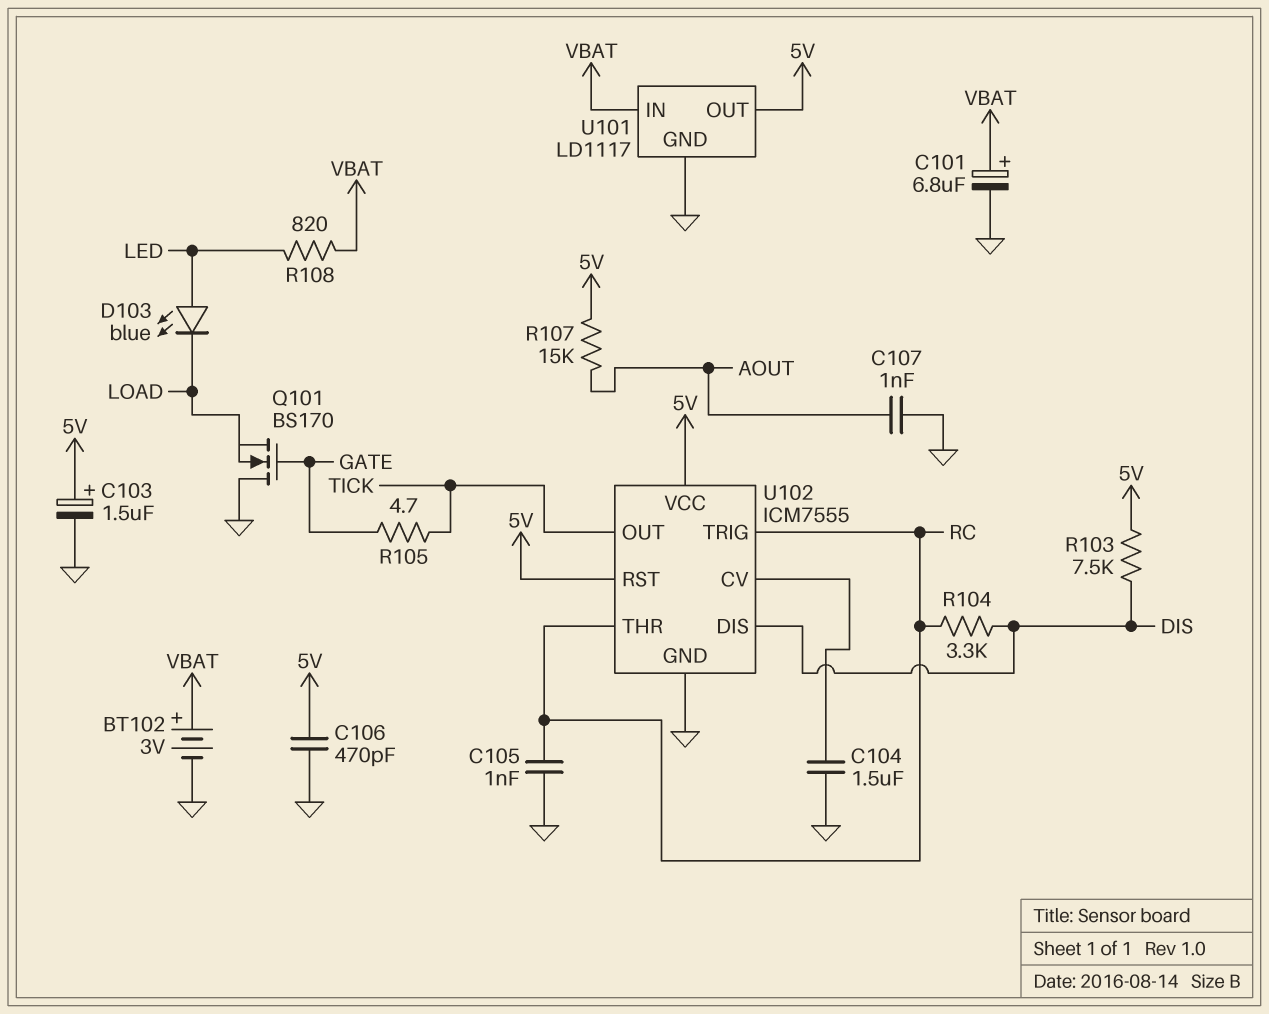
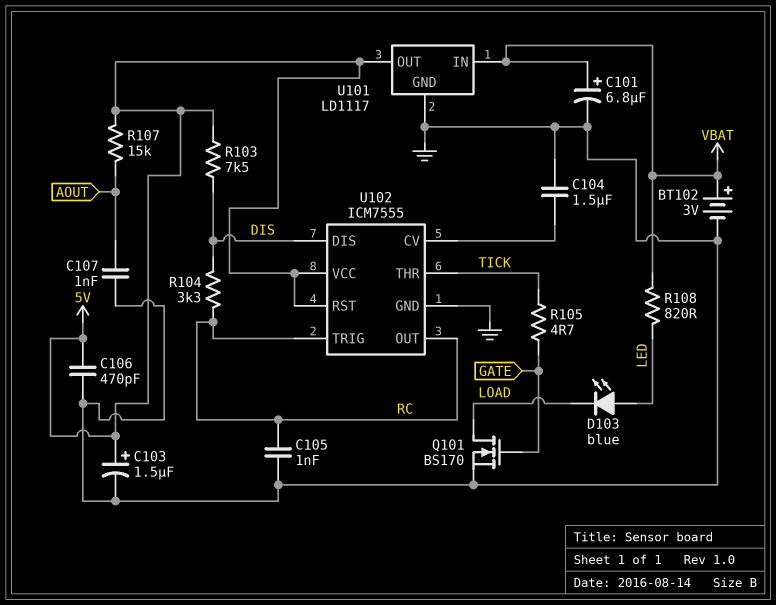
Q101: NMOS BS170 (G GATE, D GND, S LOAD) -> NMOS BS170 (G GATE, D LOAD, S GND)
U102 pin OUT: TICK -> RC
U102 pin THR: RC -> TICK

